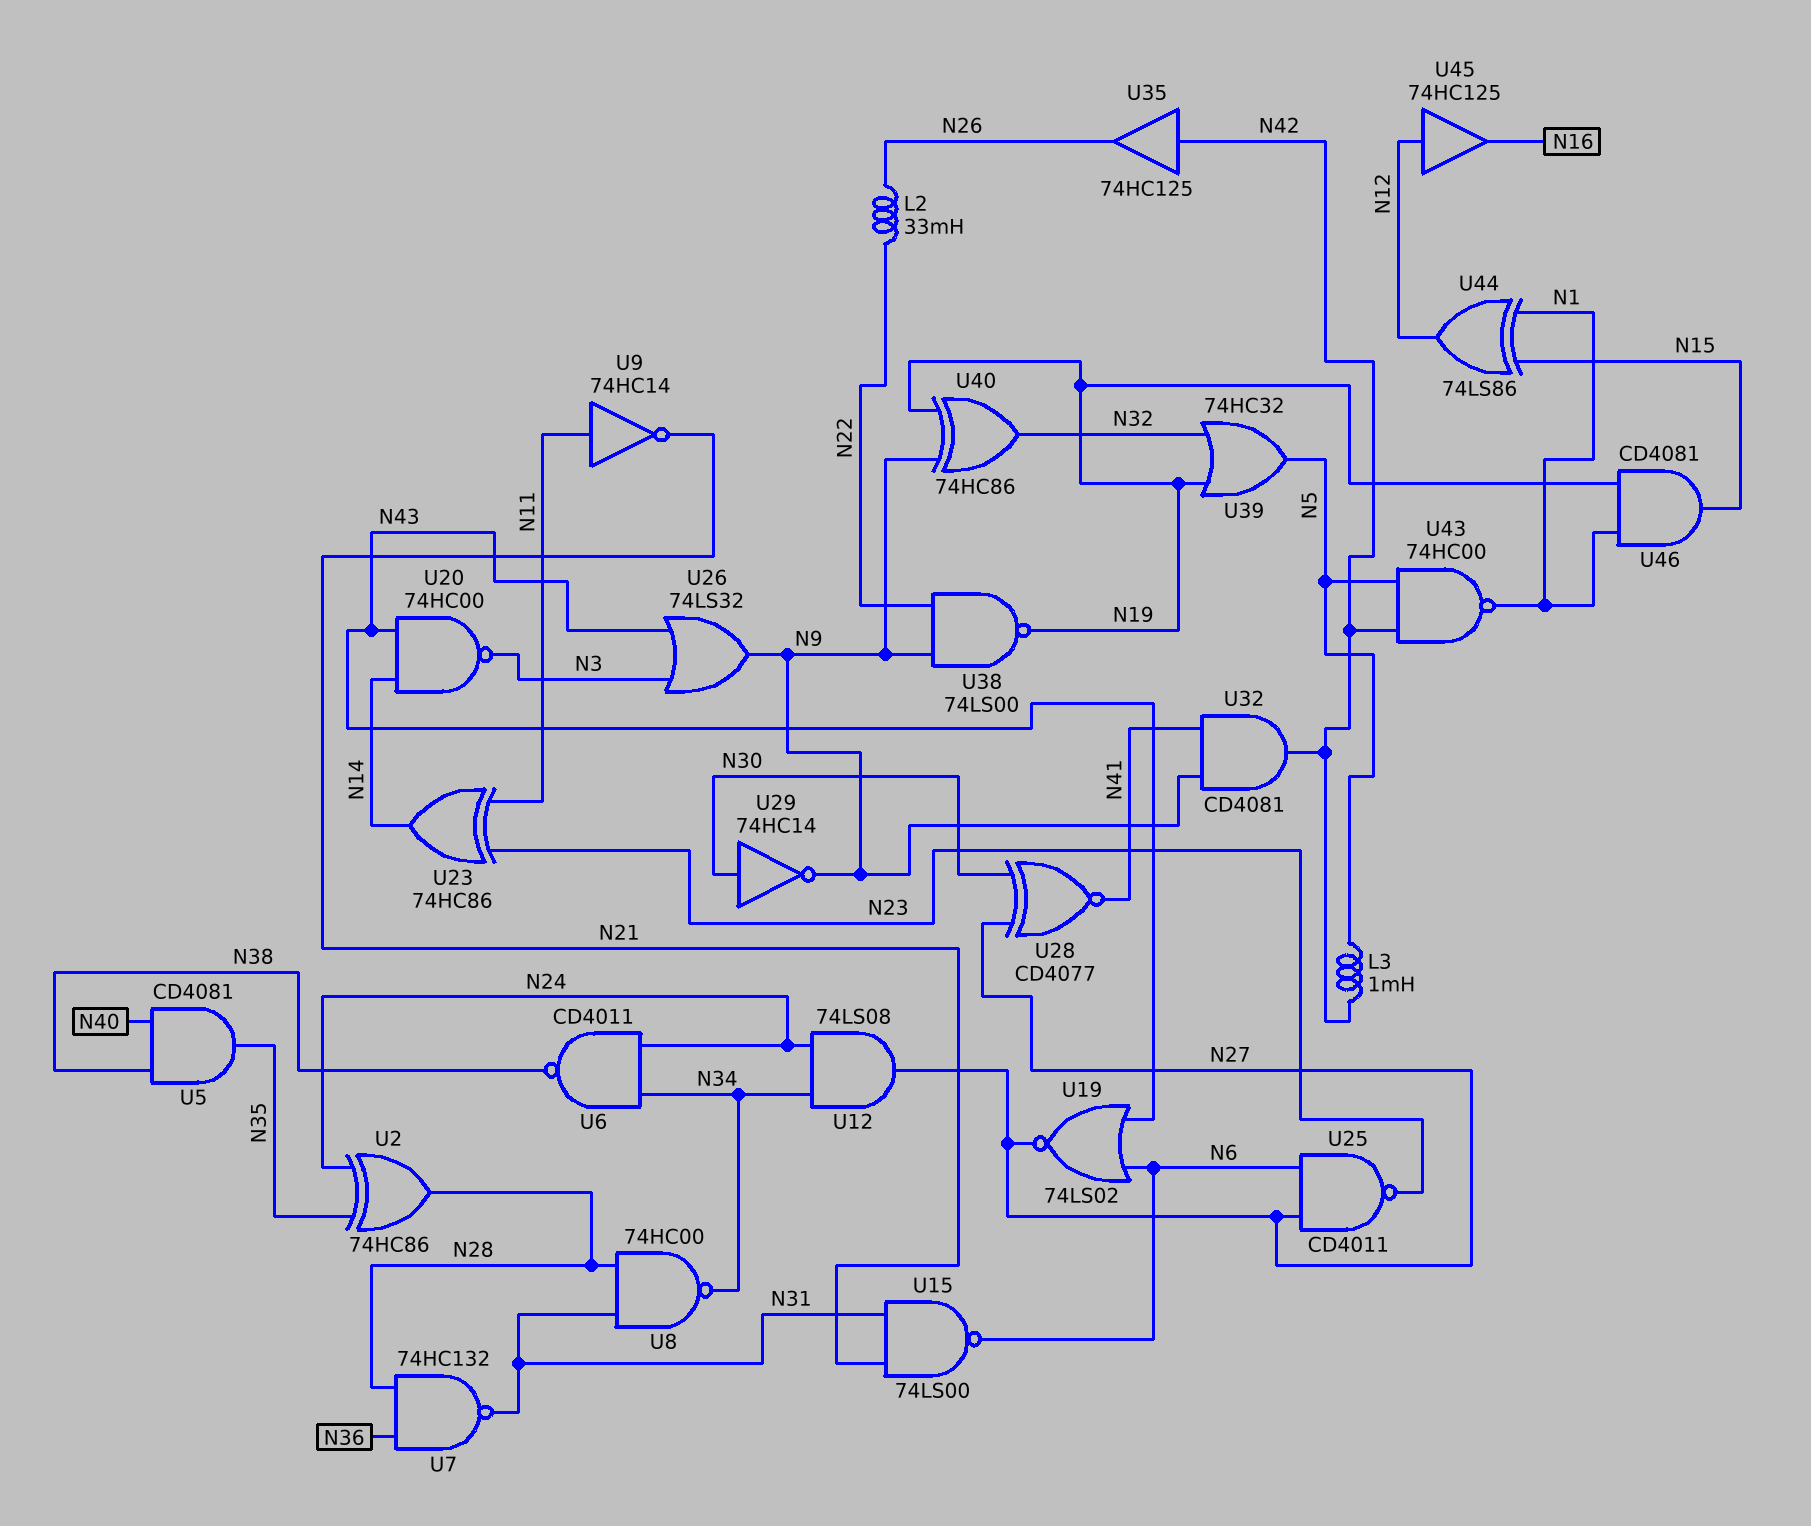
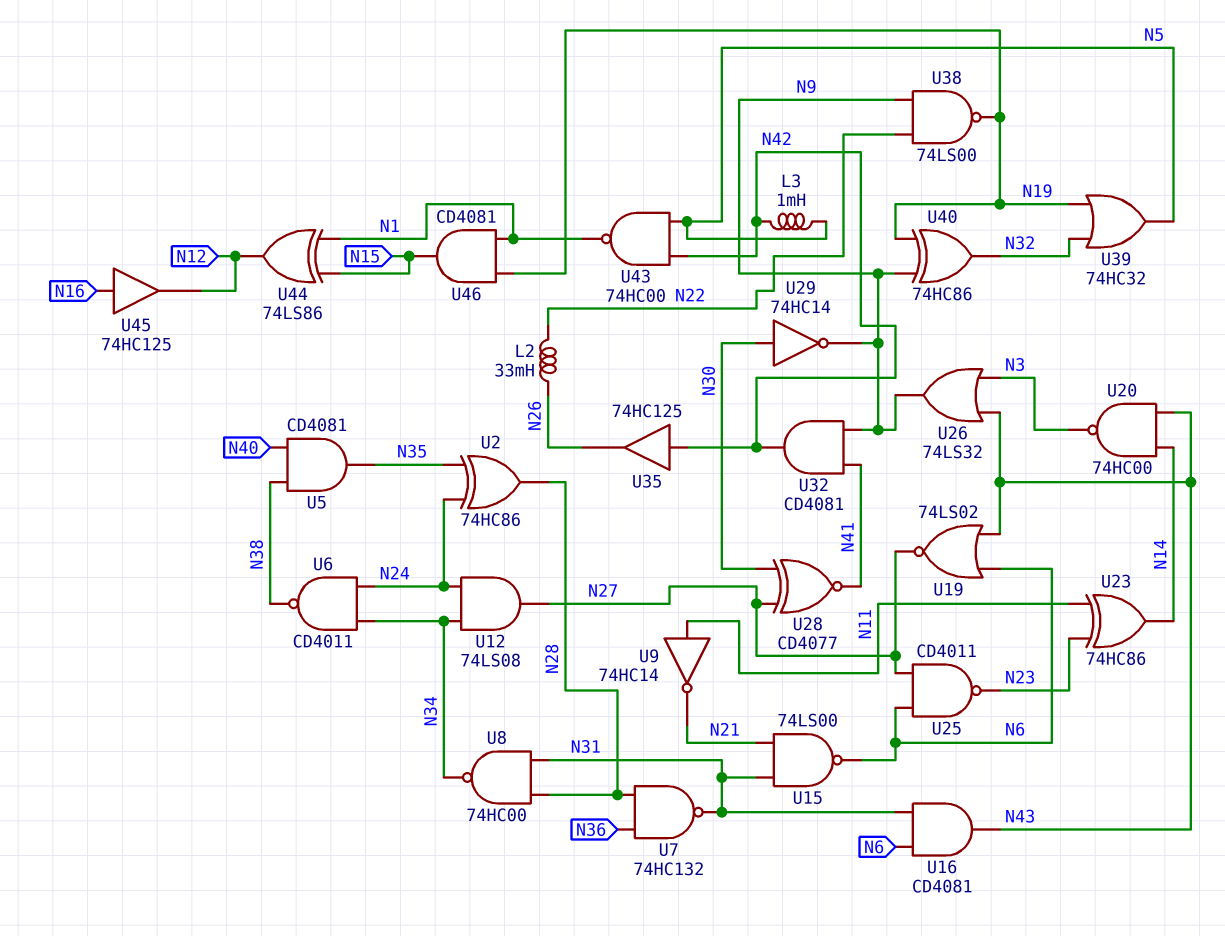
U16: none -> AND CD4081 (in N6, in N31, out N43)
U45: buffer 74HC125 (in N12, out N16) -> buffer 74HC125 (in N16, out N12)

